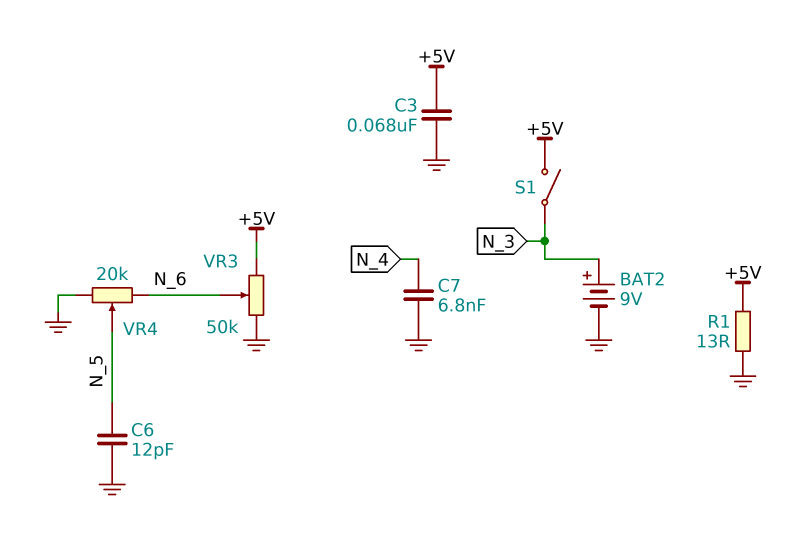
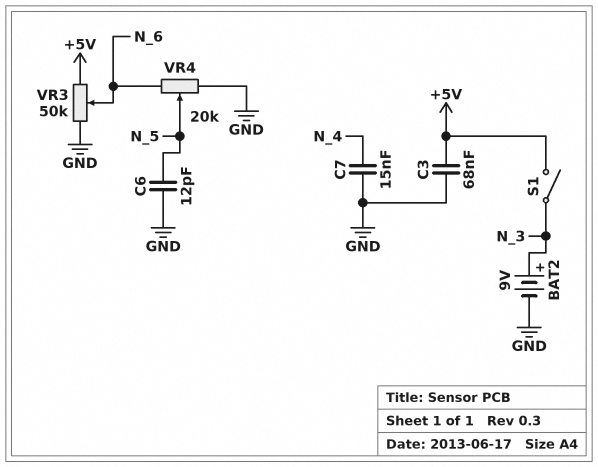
C7: 6.8nF (GND, N_4) -> 15nF (GND, N_4)
R1: 13 (+5V, GND) -> none

